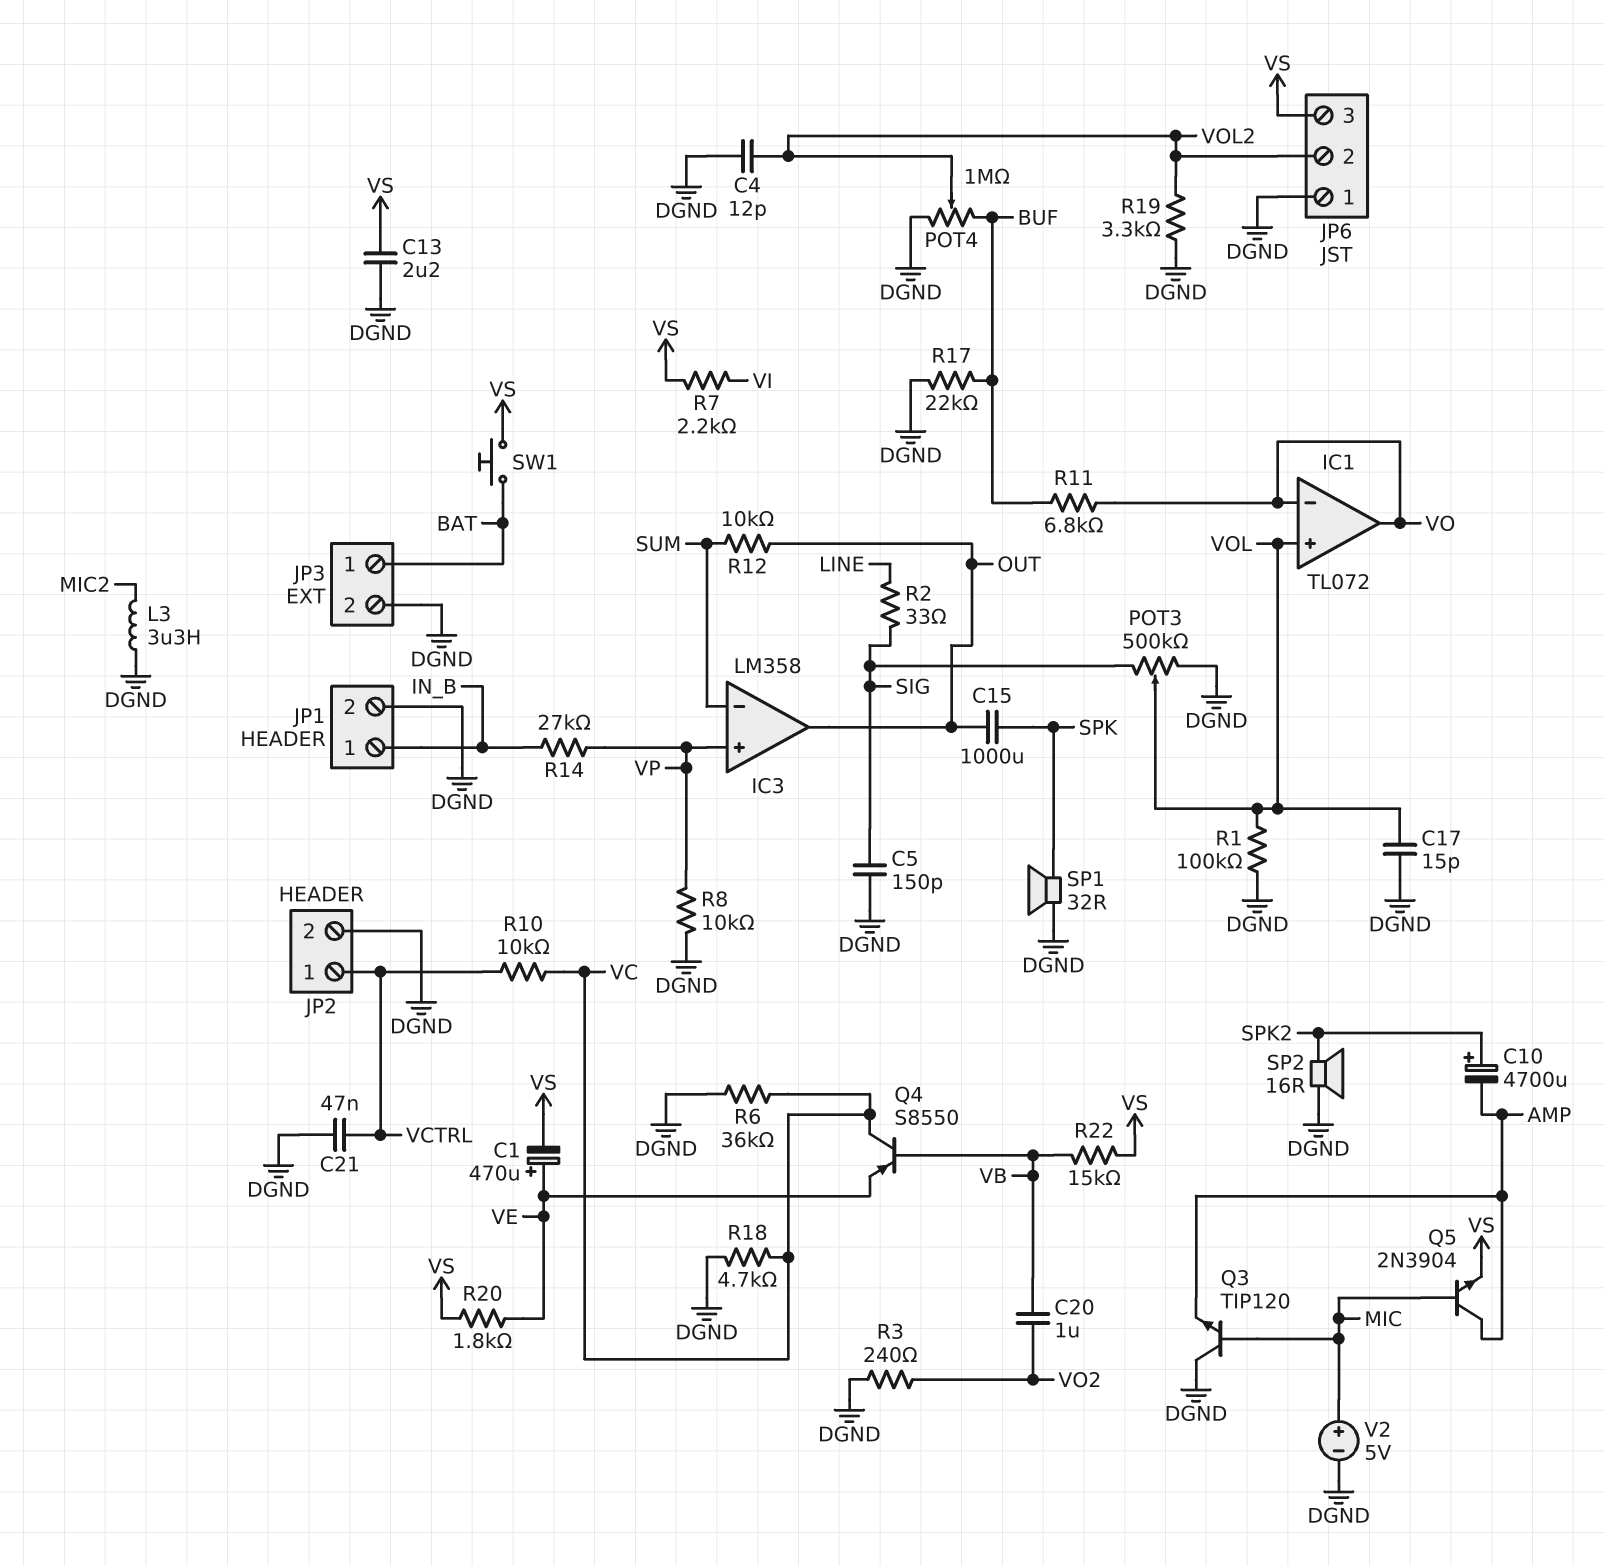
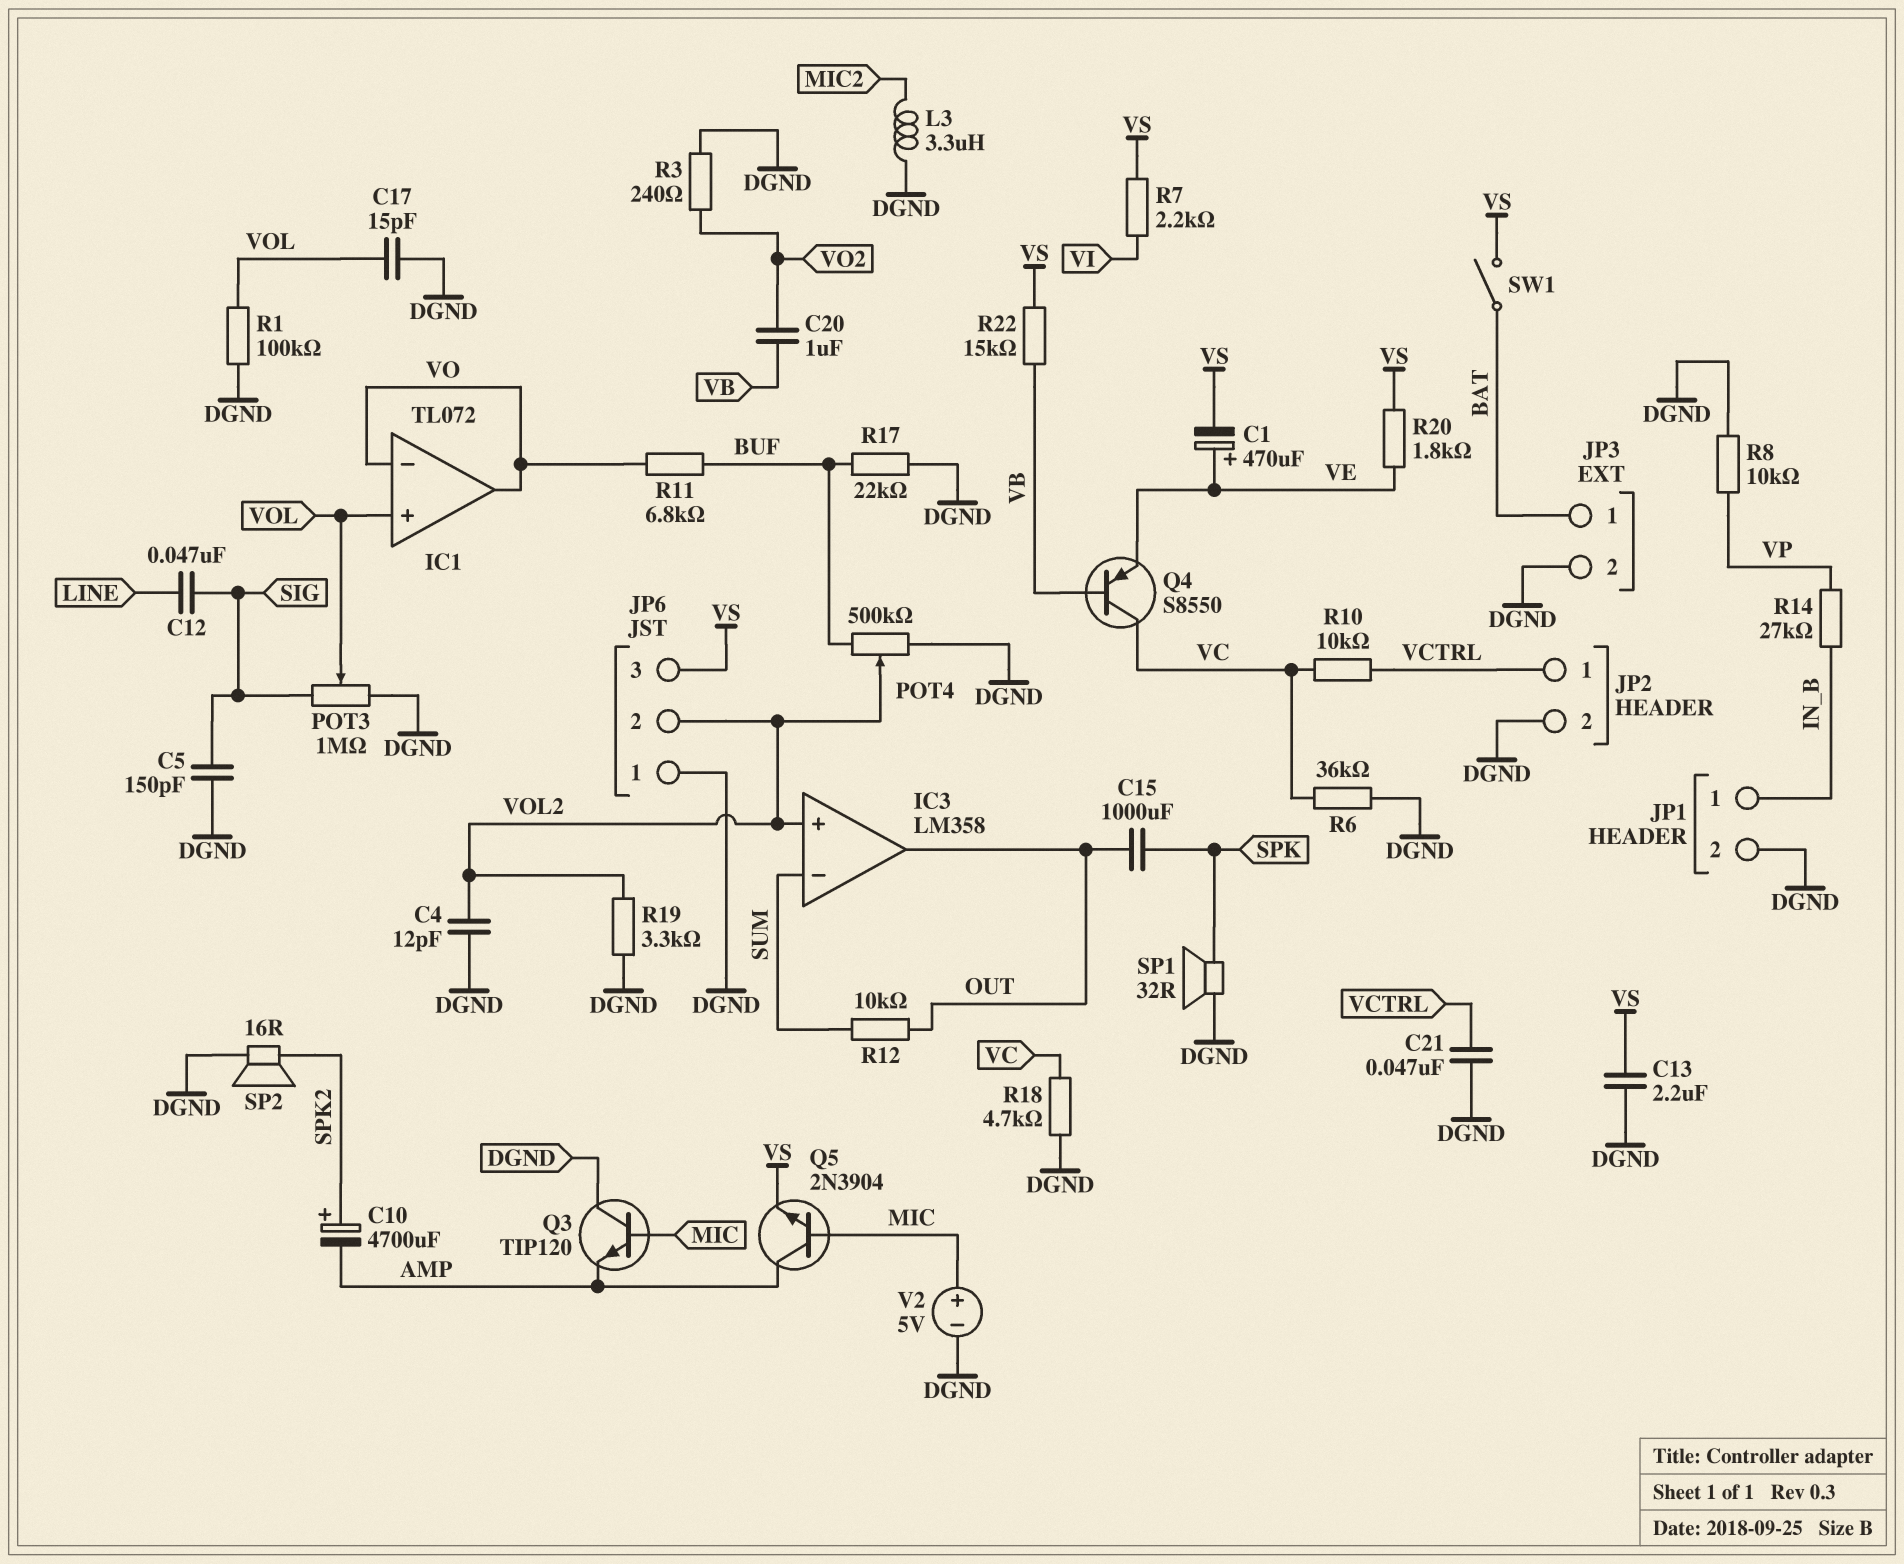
C12: none -> 47nF (LINE, SIG)
IC3 pin in+: VP -> VOL2
POT3: 500k (DGND, SIG, wiper VOL) -> 1M (DGND, SIG, wiper VOL)
POT4: 1M (BUF, DGND, wiper VOL2) -> 500k (BUF, DGND, wiper VOL2)
R2: 33 (LINE, SIG) -> none
SW1: button (BAT, VS) -> switch (BAT, VS)

